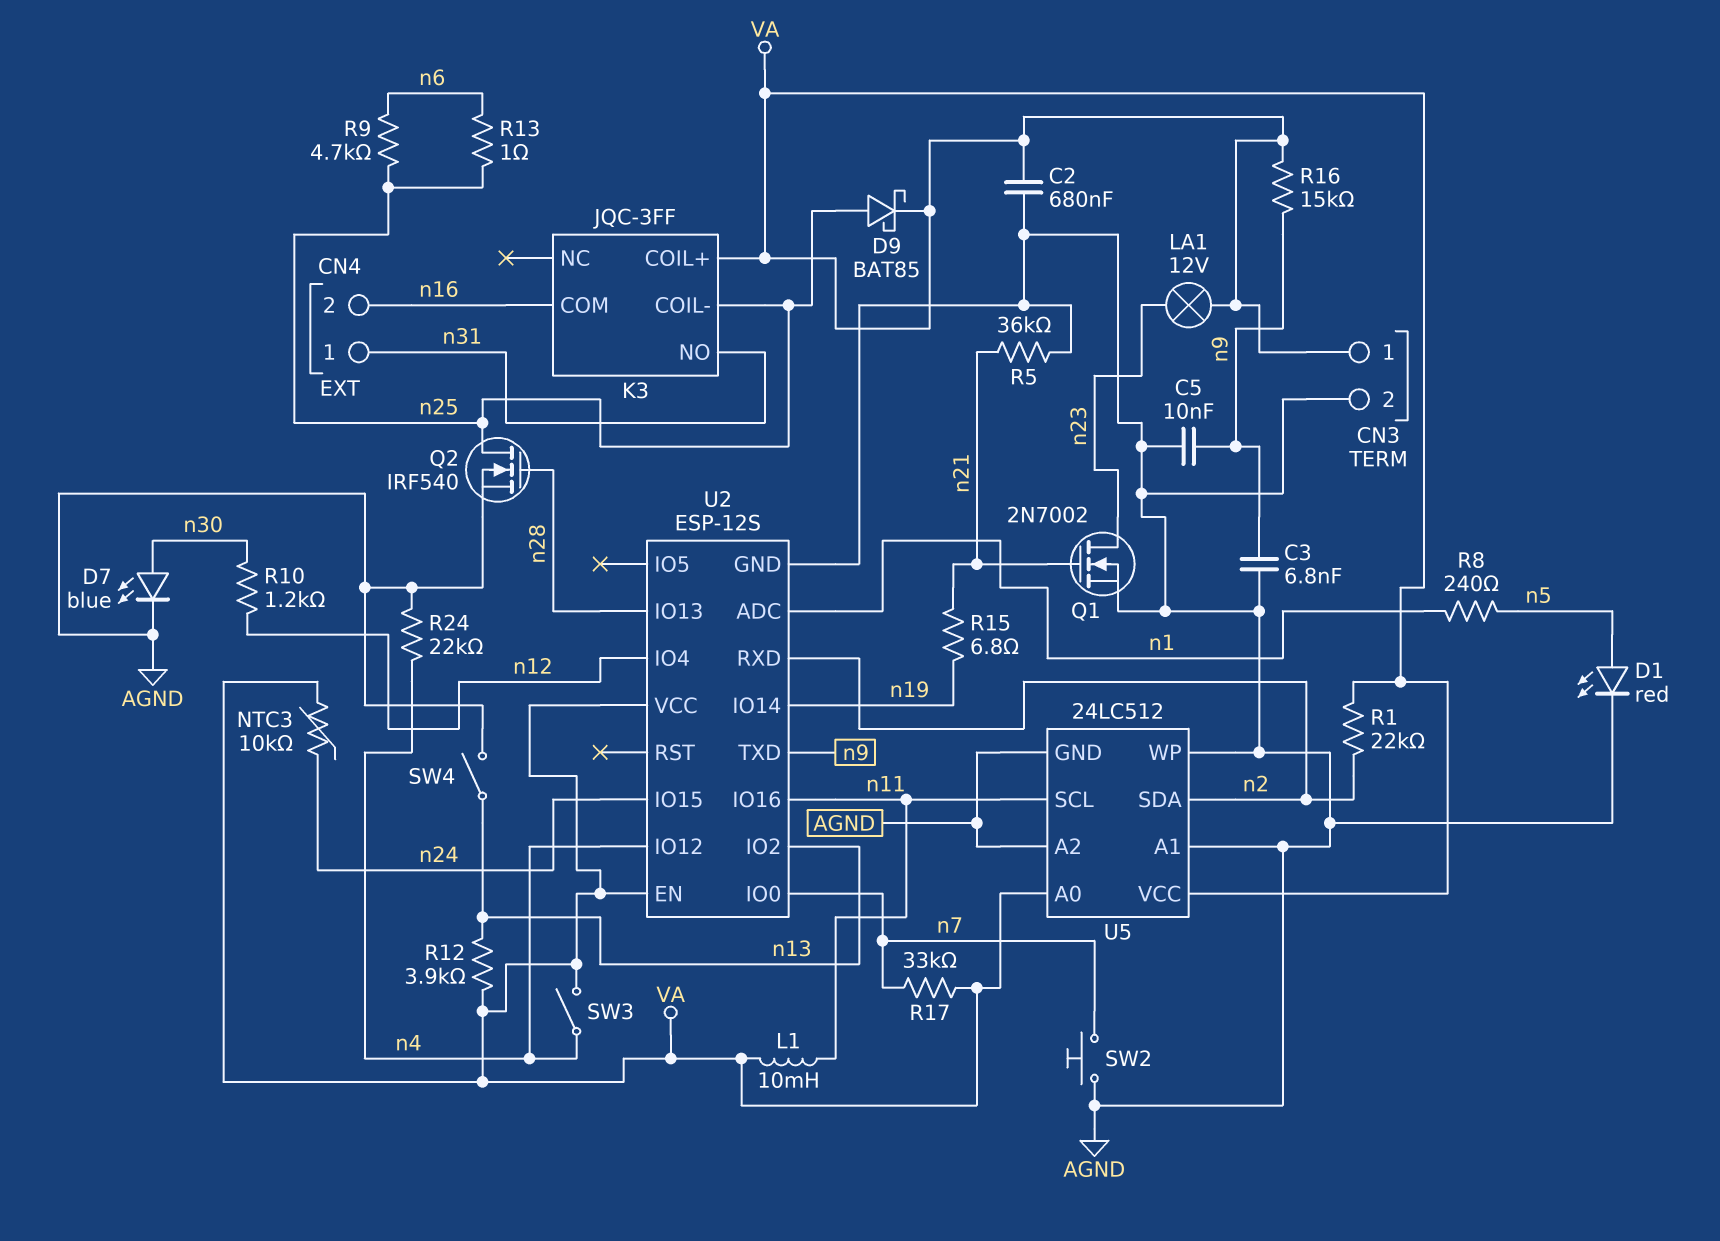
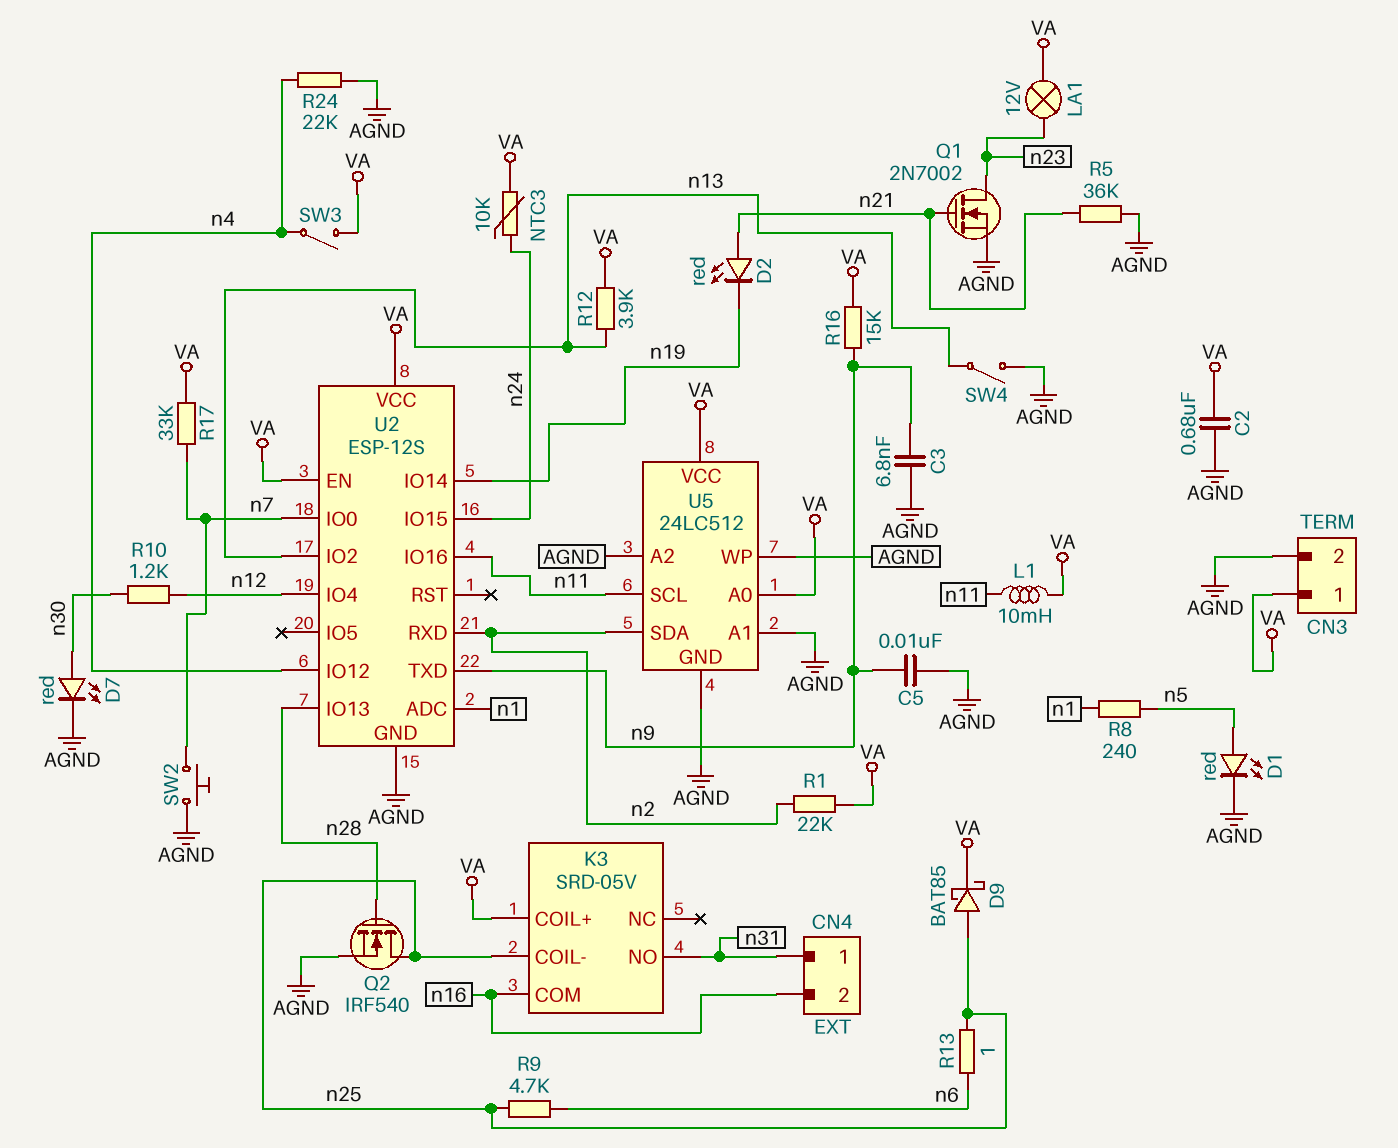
D2: none -> LED red (A n21, K n19)
D7: LED blue (A n30, K AGND) -> LED red (A n30, K AGND)
K3: JQC-3FF -> SRD-05V
R15: 6.8 (n19, n21) -> none

